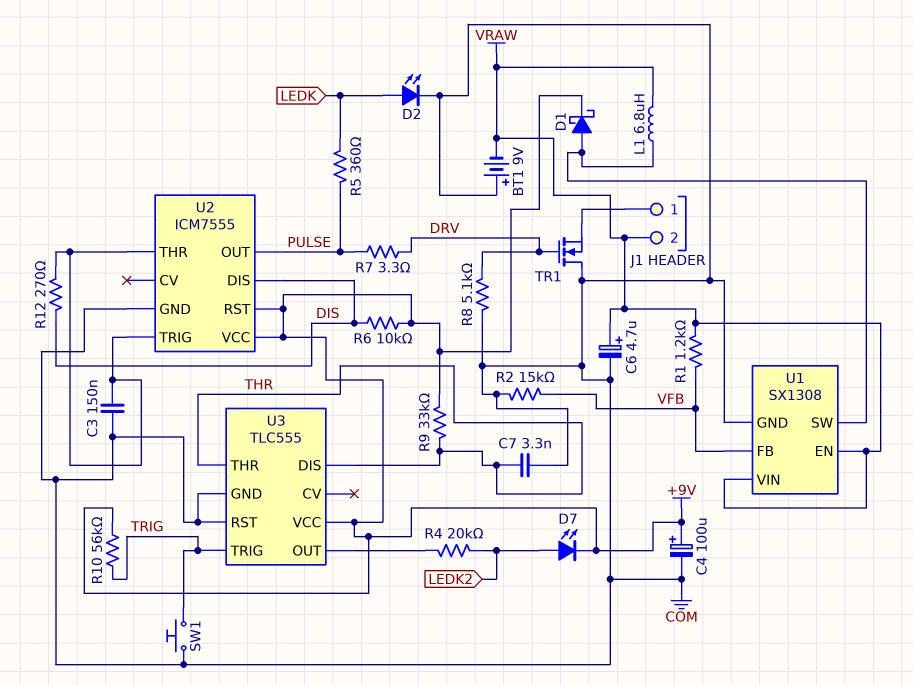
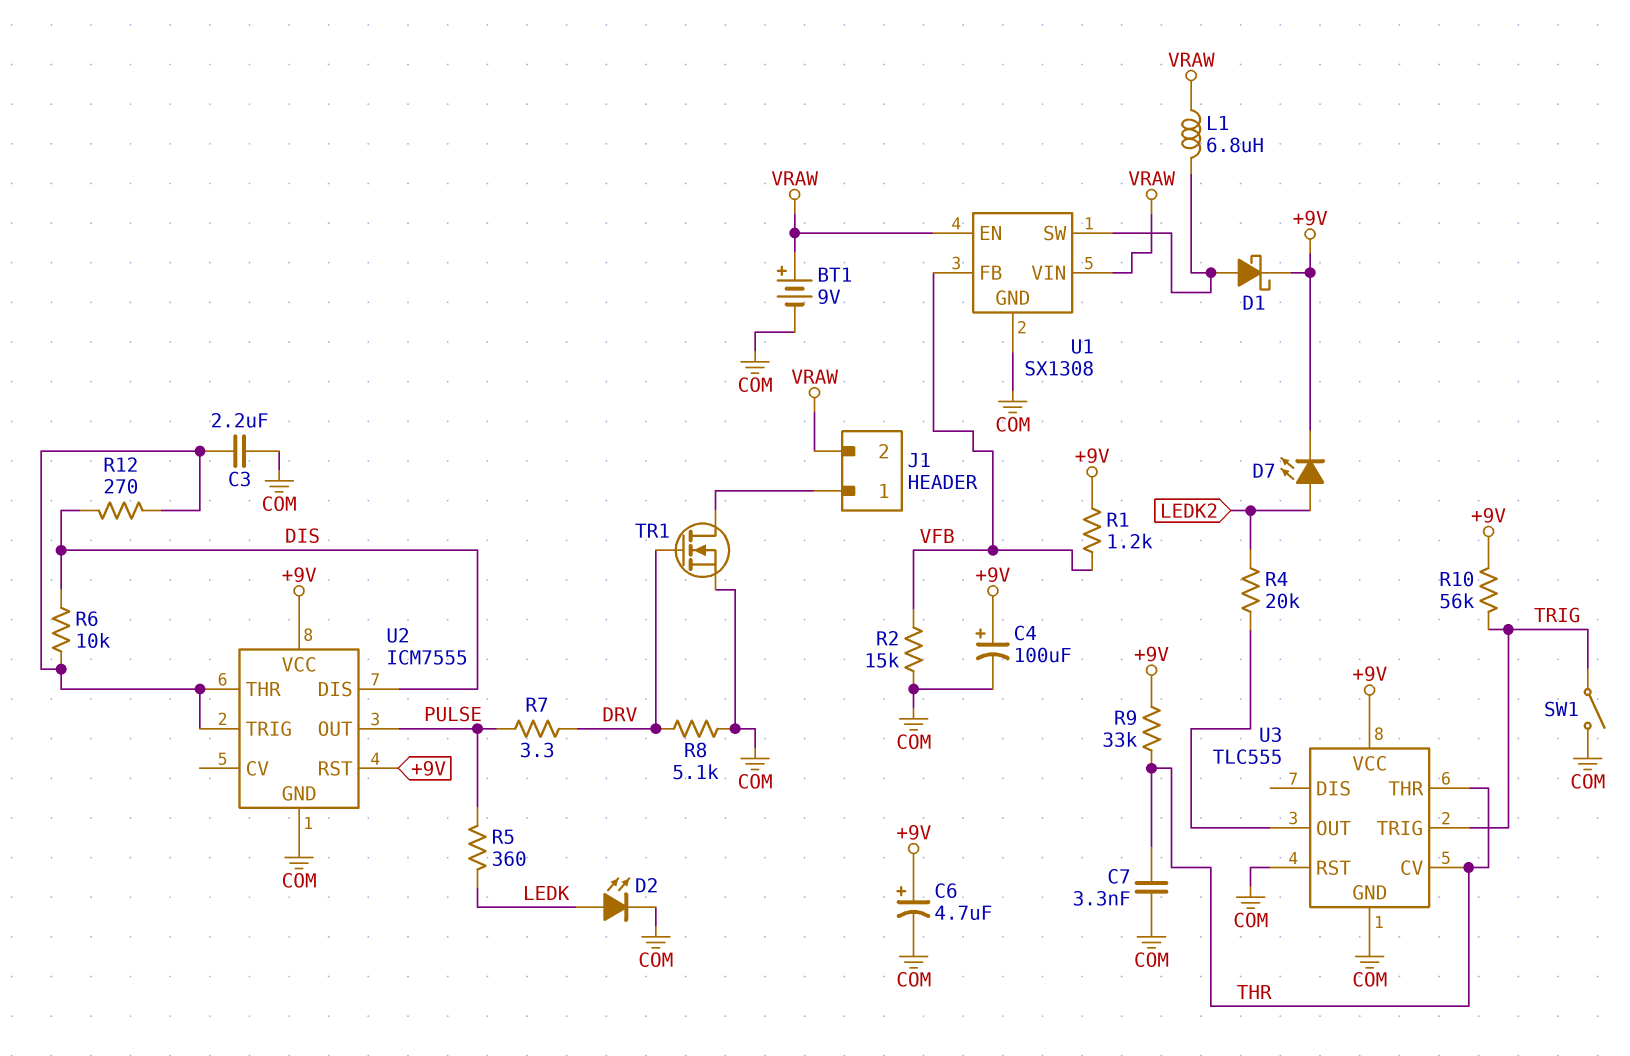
BT1: 9V (plus COM, minus VRAW) -> 9V (plus VRAW, minus COM)
C3: 150nF (COM, U2/THR) -> 2.2uF (COM, U2/THR)
C6: 4.7uF (plus VRAW, minus COM) -> 4.7uF (plus +9V, minus COM)
R1: 1.2k (VFB, VRAW) -> 1.2k (+9V, VFB)
R6: 10k (+9V, DIS) -> 10k (DIS, U2/THR)
SW1: button (COM, TRIG) -> switch (COM, TRIG)
TR1: NMOS (G DRV, D COM, S J1/1) -> NMOS (G DRV, D J1/1, S COM)
U3 pin CV: none -> THR
U3 pin DIS: THR -> none

